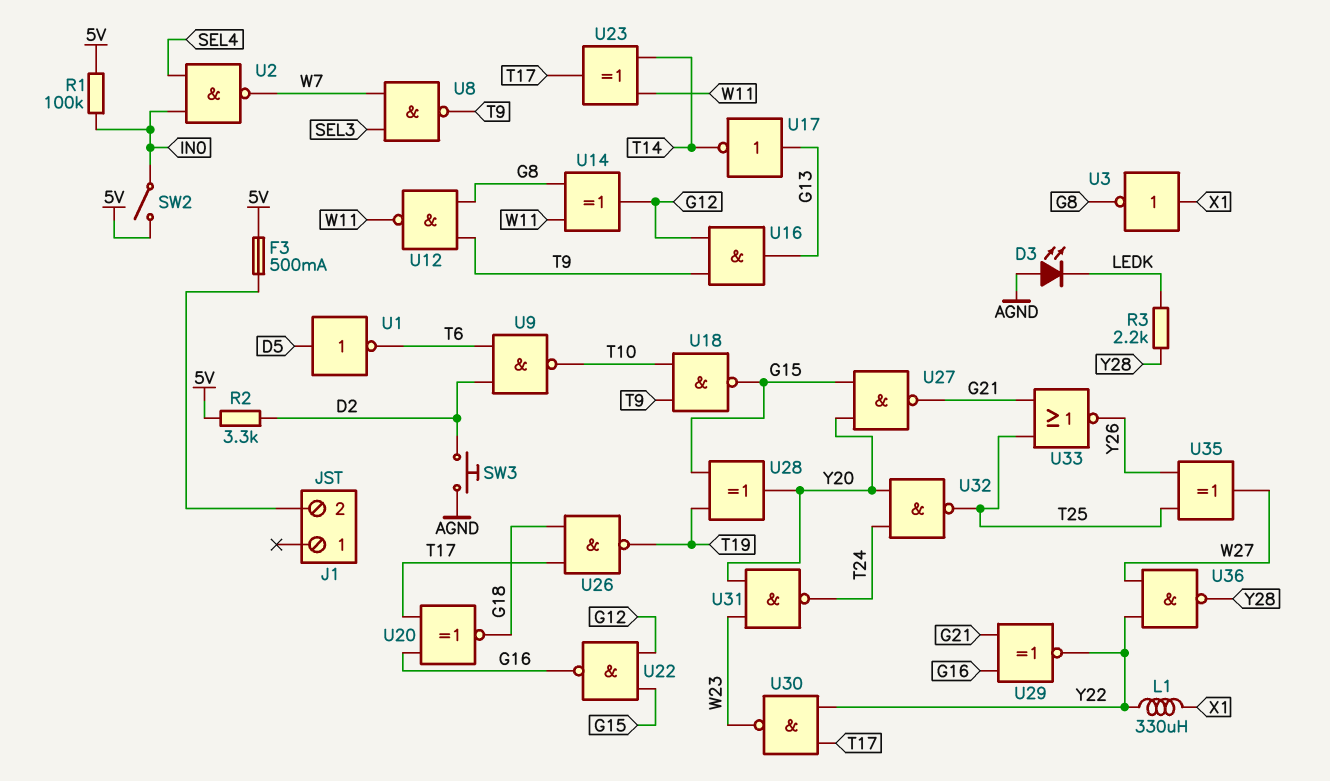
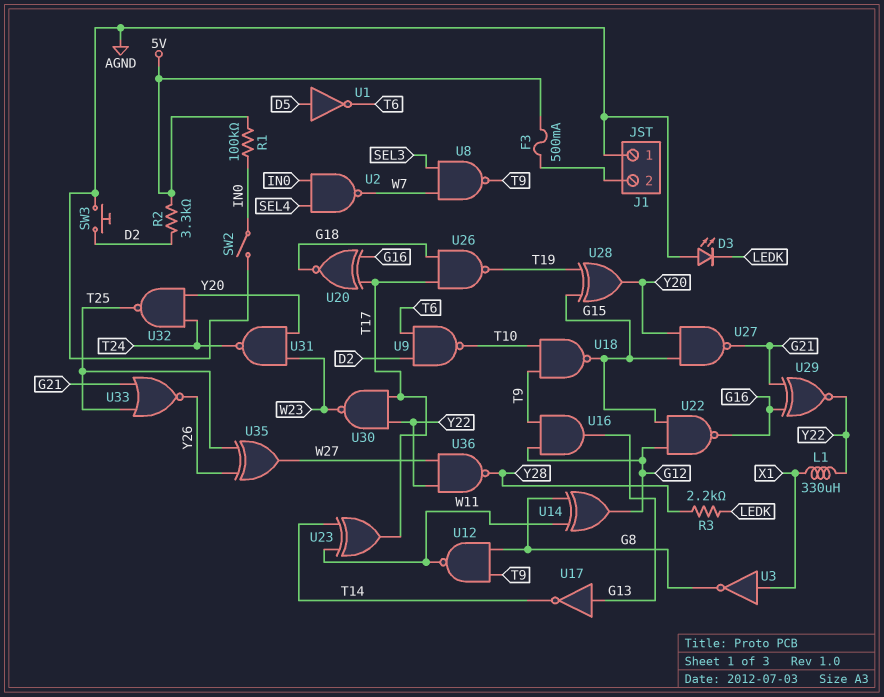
J1 pin 1: none -> AGND
SW2: switch (5V, IN0) -> switch (AGND, IN0)

